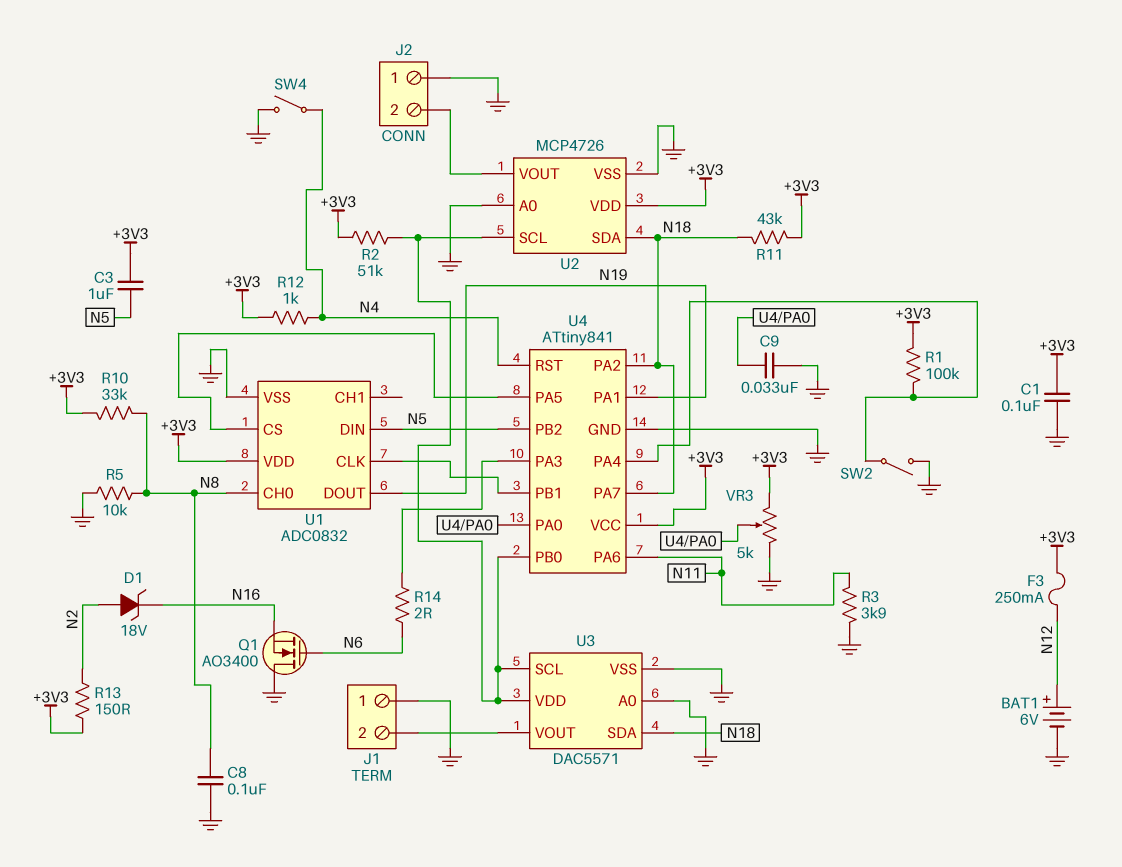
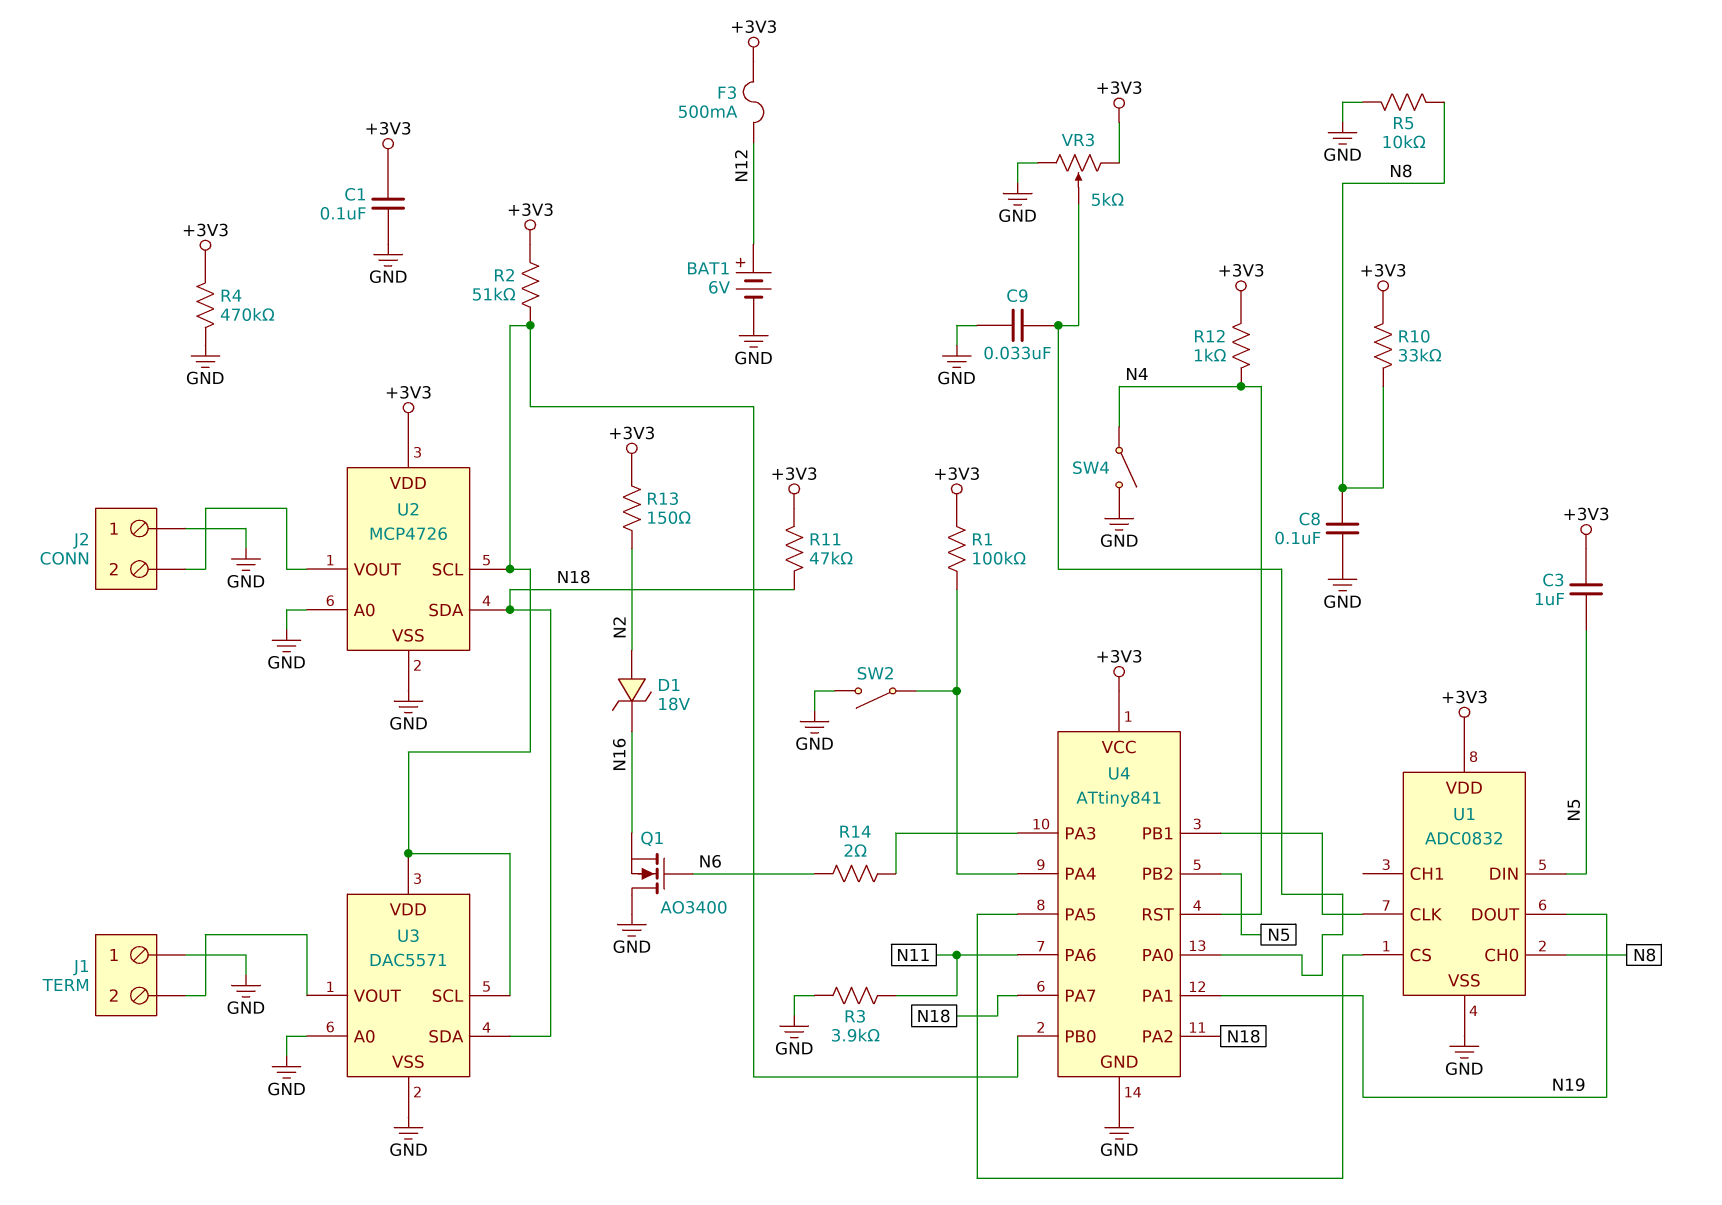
F3: 250mA (+3V3, N12) -> 500mA (+3V3, N12)
R4: none -> 470k (+3V3, GND)
R11: 43k (+3V3, N18) -> 47k (+3V3, N18)

